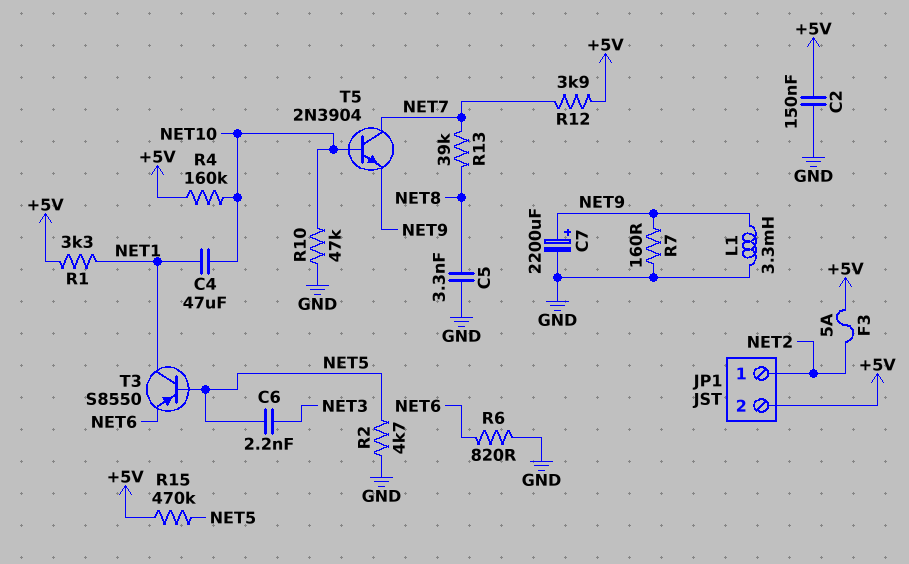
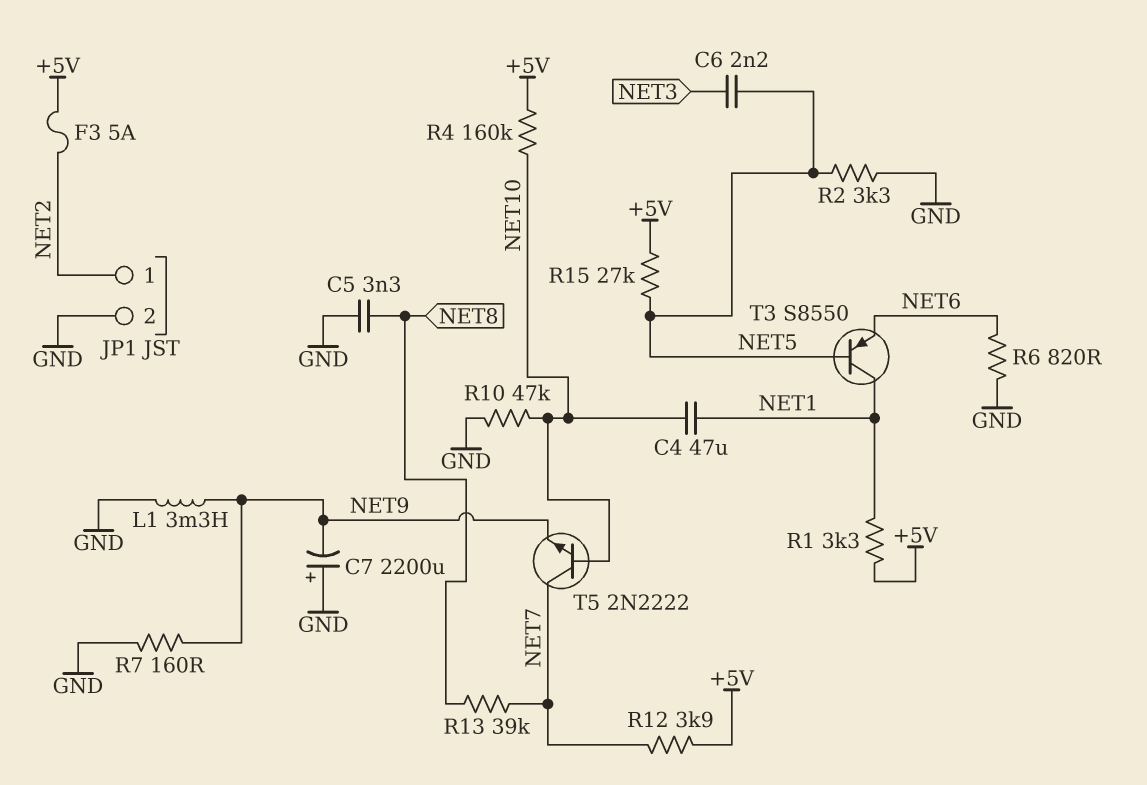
C2: 150nF (+5V, GND) -> none
C7: 2200uF (plus NET9, minus GND) -> 2200uF (plus GND, minus NET9)
JP1 pin 2: +5V -> GND
R2: 4.7k (GND, NET5) -> 3.3k (GND, NET5)
R15: 470k (+5V, NET5) -> 27k (+5V, NET5)
T5: NPN 2N3904 (B NET10, C NET7, E NET9) -> NPN 2N2222 (B NET10, C NET7, E NET9)

